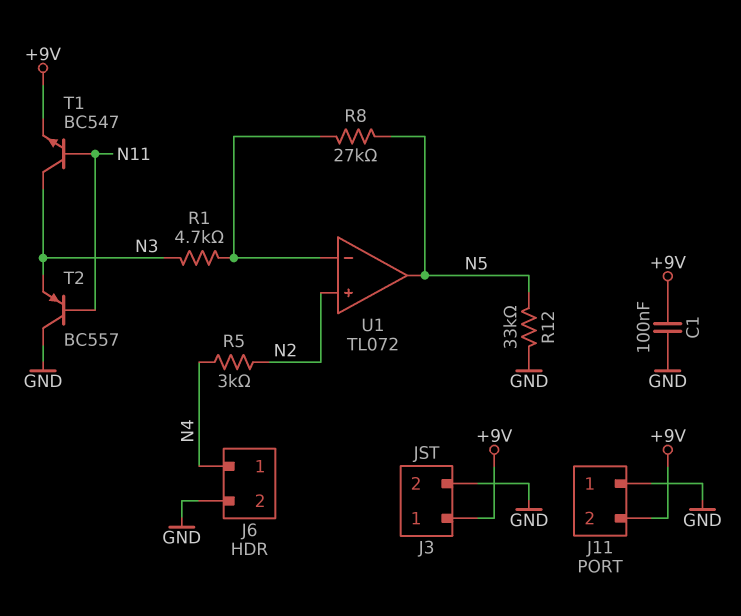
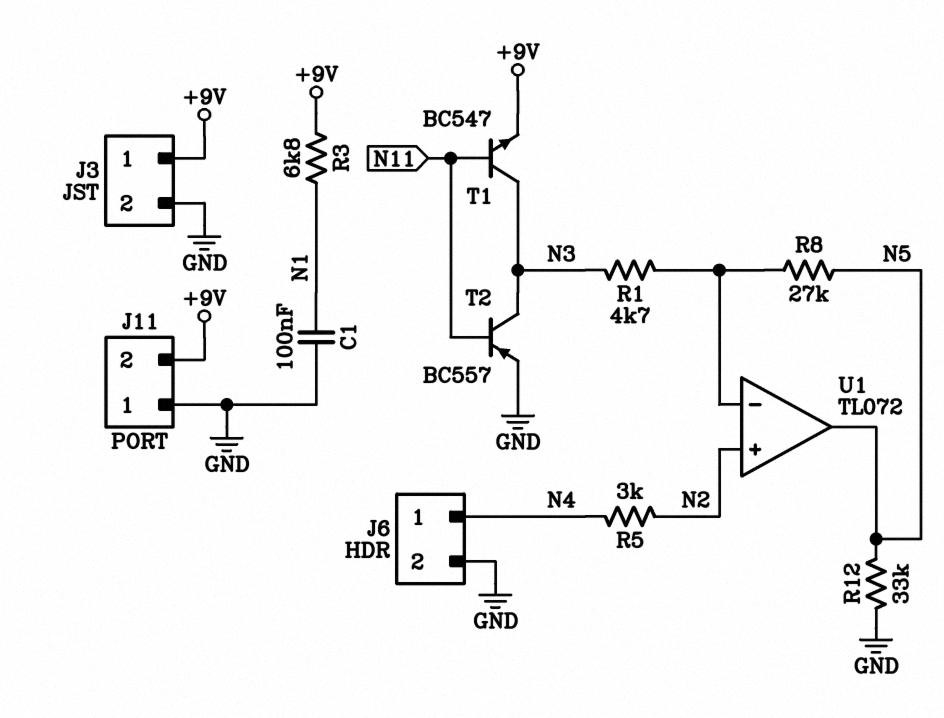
C1: 100nF (+9V, GND) -> 100nF (GND, N1)
R3: none -> 6.8k (+9V, N1)
T2: PNP BC557 (B N11, C GND, E N3) -> PNP BC557 (B N11, C N3, E GND)

